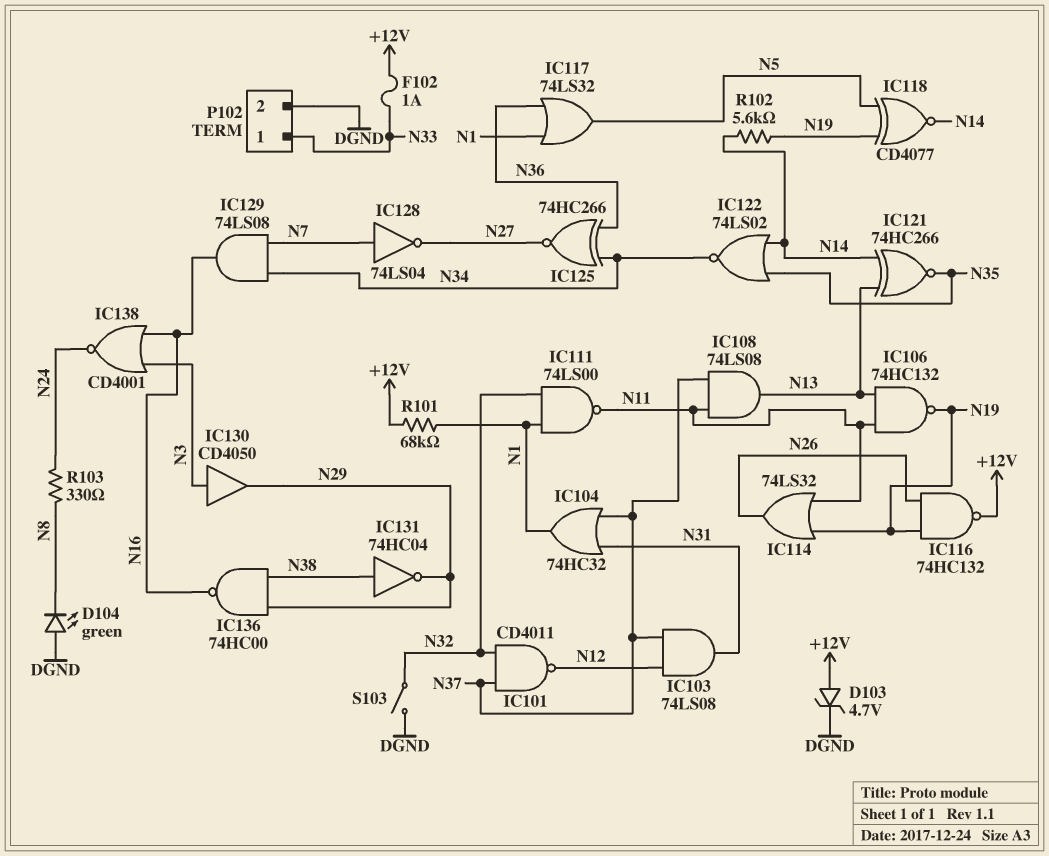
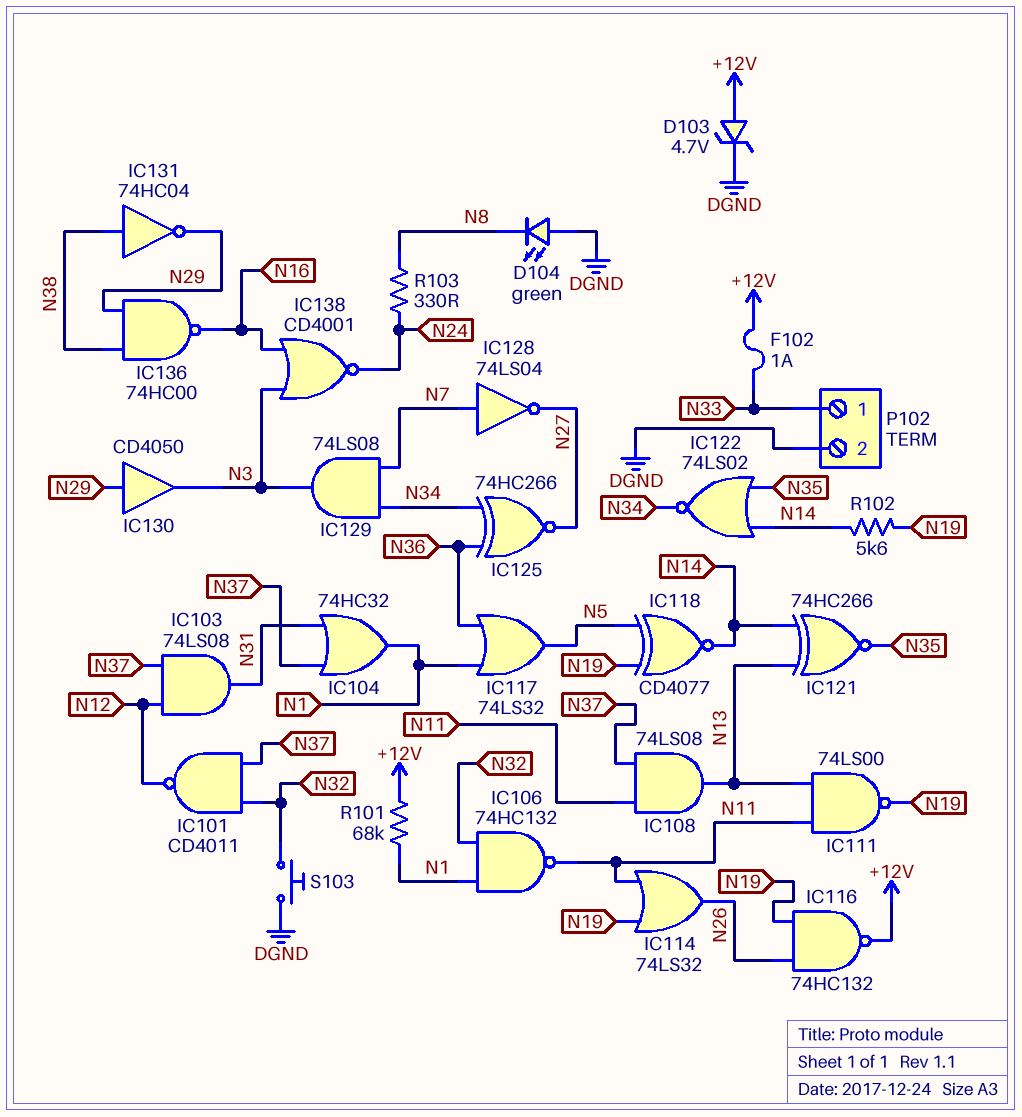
IC106: NAND 74HC132 (in N11, in N13, out N19) -> NAND 74HC132 (in N1, in N32, out N11)
IC111: NAND 74LS00 (in N1, in N32, out N11) -> NAND 74LS00 (in N11, in N13, out N19)
IC129: AND 74LS08 (in N7, in N34, out N16) -> AND 74LS08 (in N7, in N34, out N3)
IC130: buffer CD4050 (in N3, out N29) -> buffer CD4050 (in N29, out N3)
S103: switch (DGND, N32) -> button (DGND, N32)

